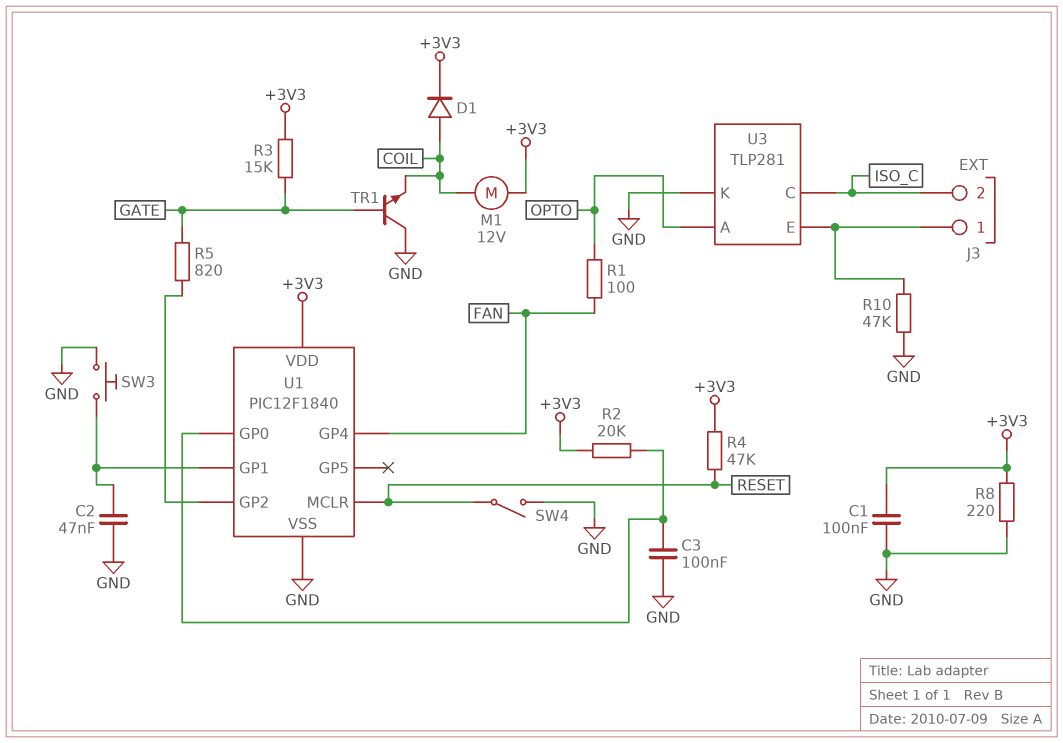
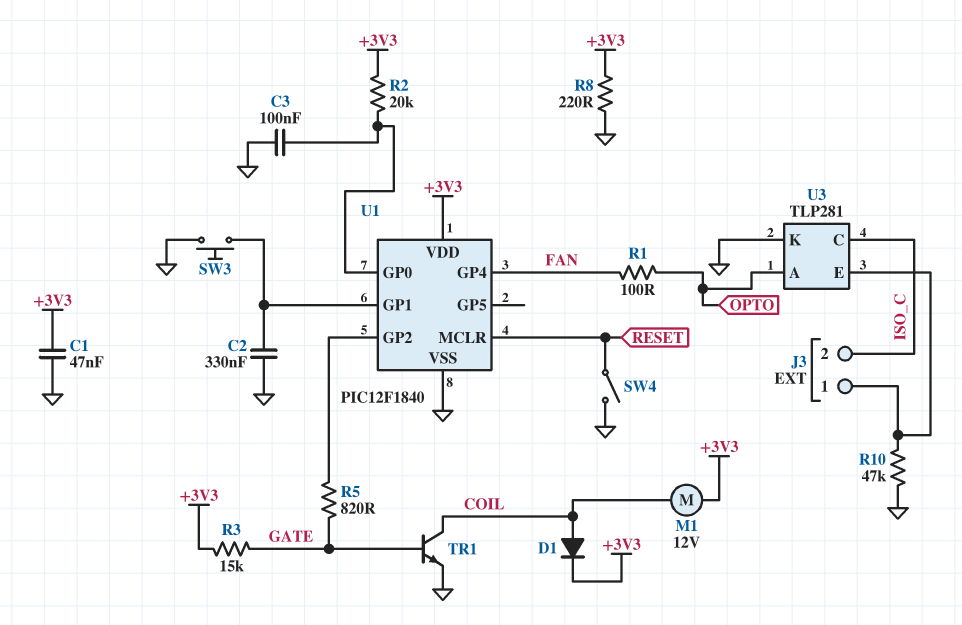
C1: 100nF (+3V3, GND) -> 47nF (+3V3, GND)
C2: 47nF (GND, U1/GP1) -> 330nF (GND, U1/GP1)
R4: 47k (+3V3, RESET) -> none
TR1: NPN (B GATE, C GND, E COIL) -> NPN (B GATE, C COIL, E GND)

